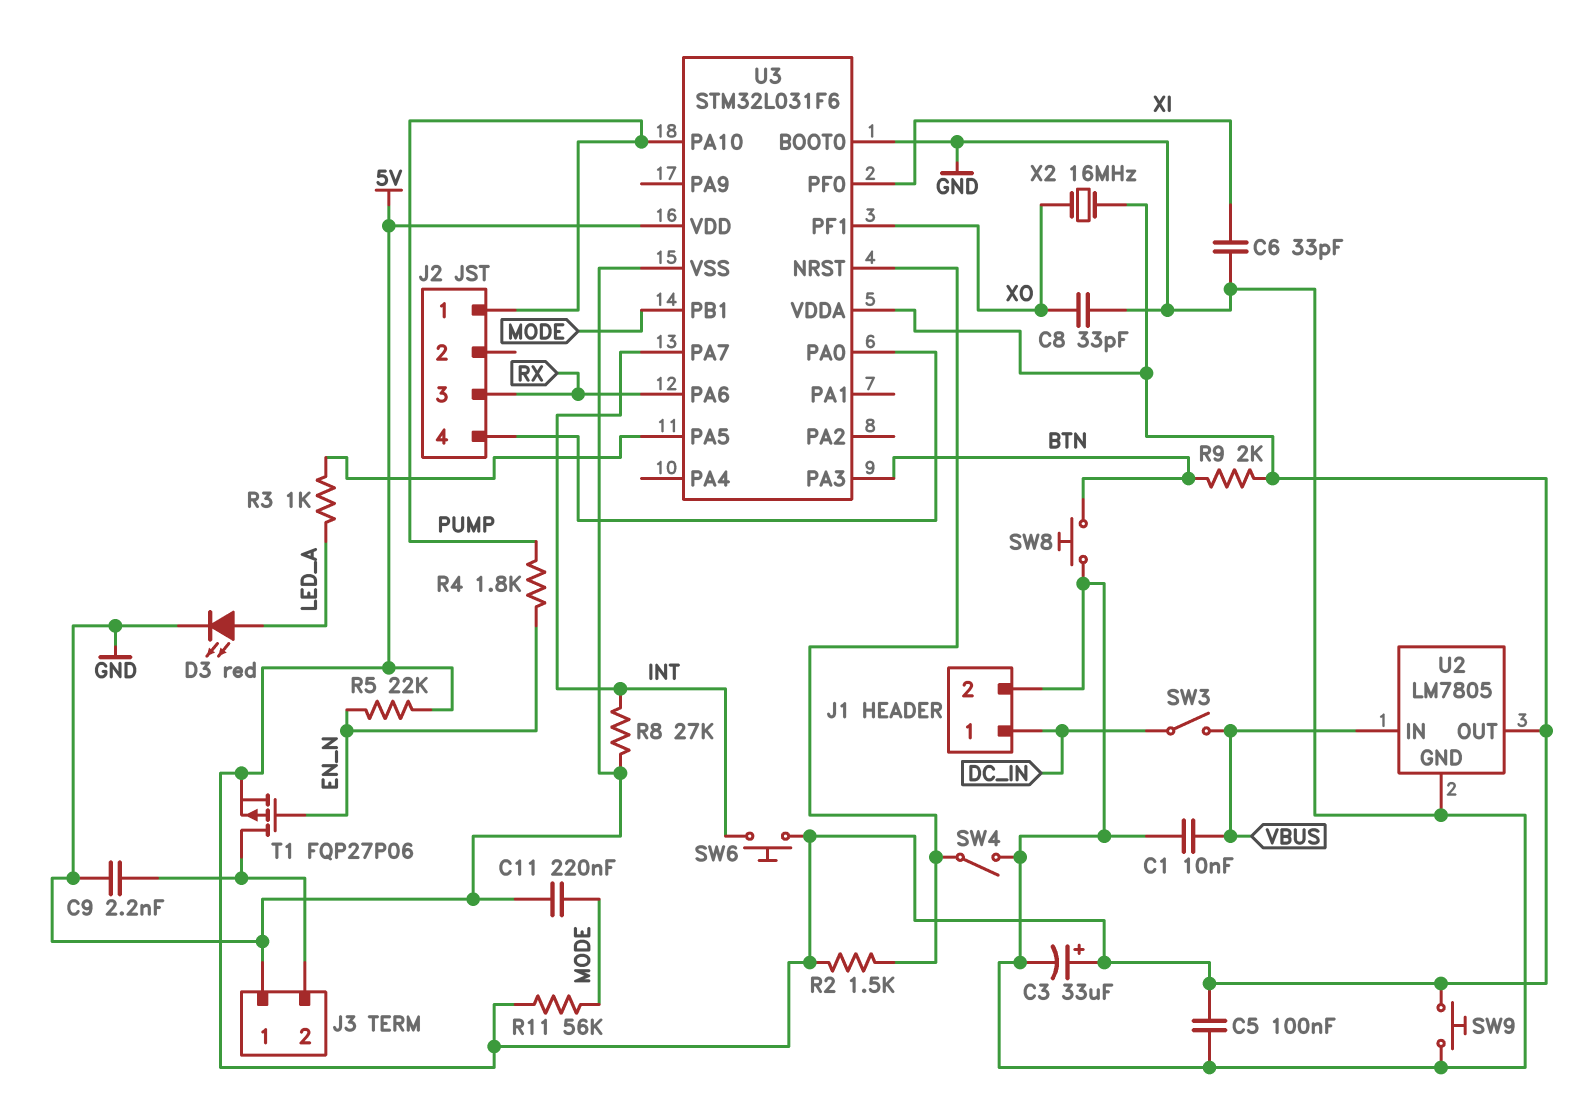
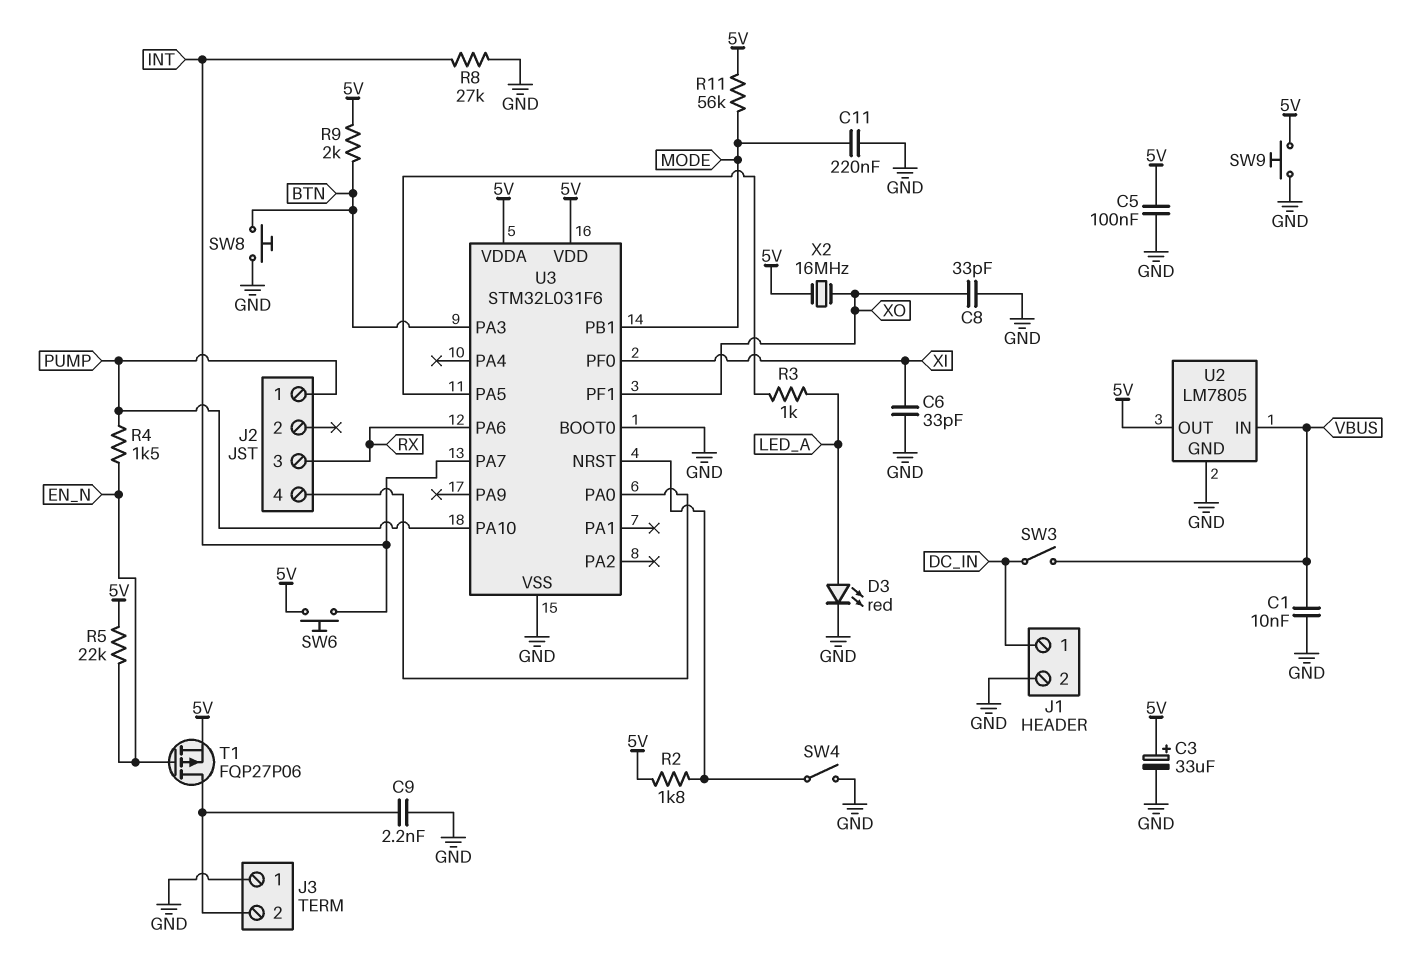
R2: 1.5k (5V, U3/NRST) -> 1.8k (5V, U3/NRST)
R4: 1.8k (EN_N, PUMP) -> 1.5k (EN_N, PUMP)

